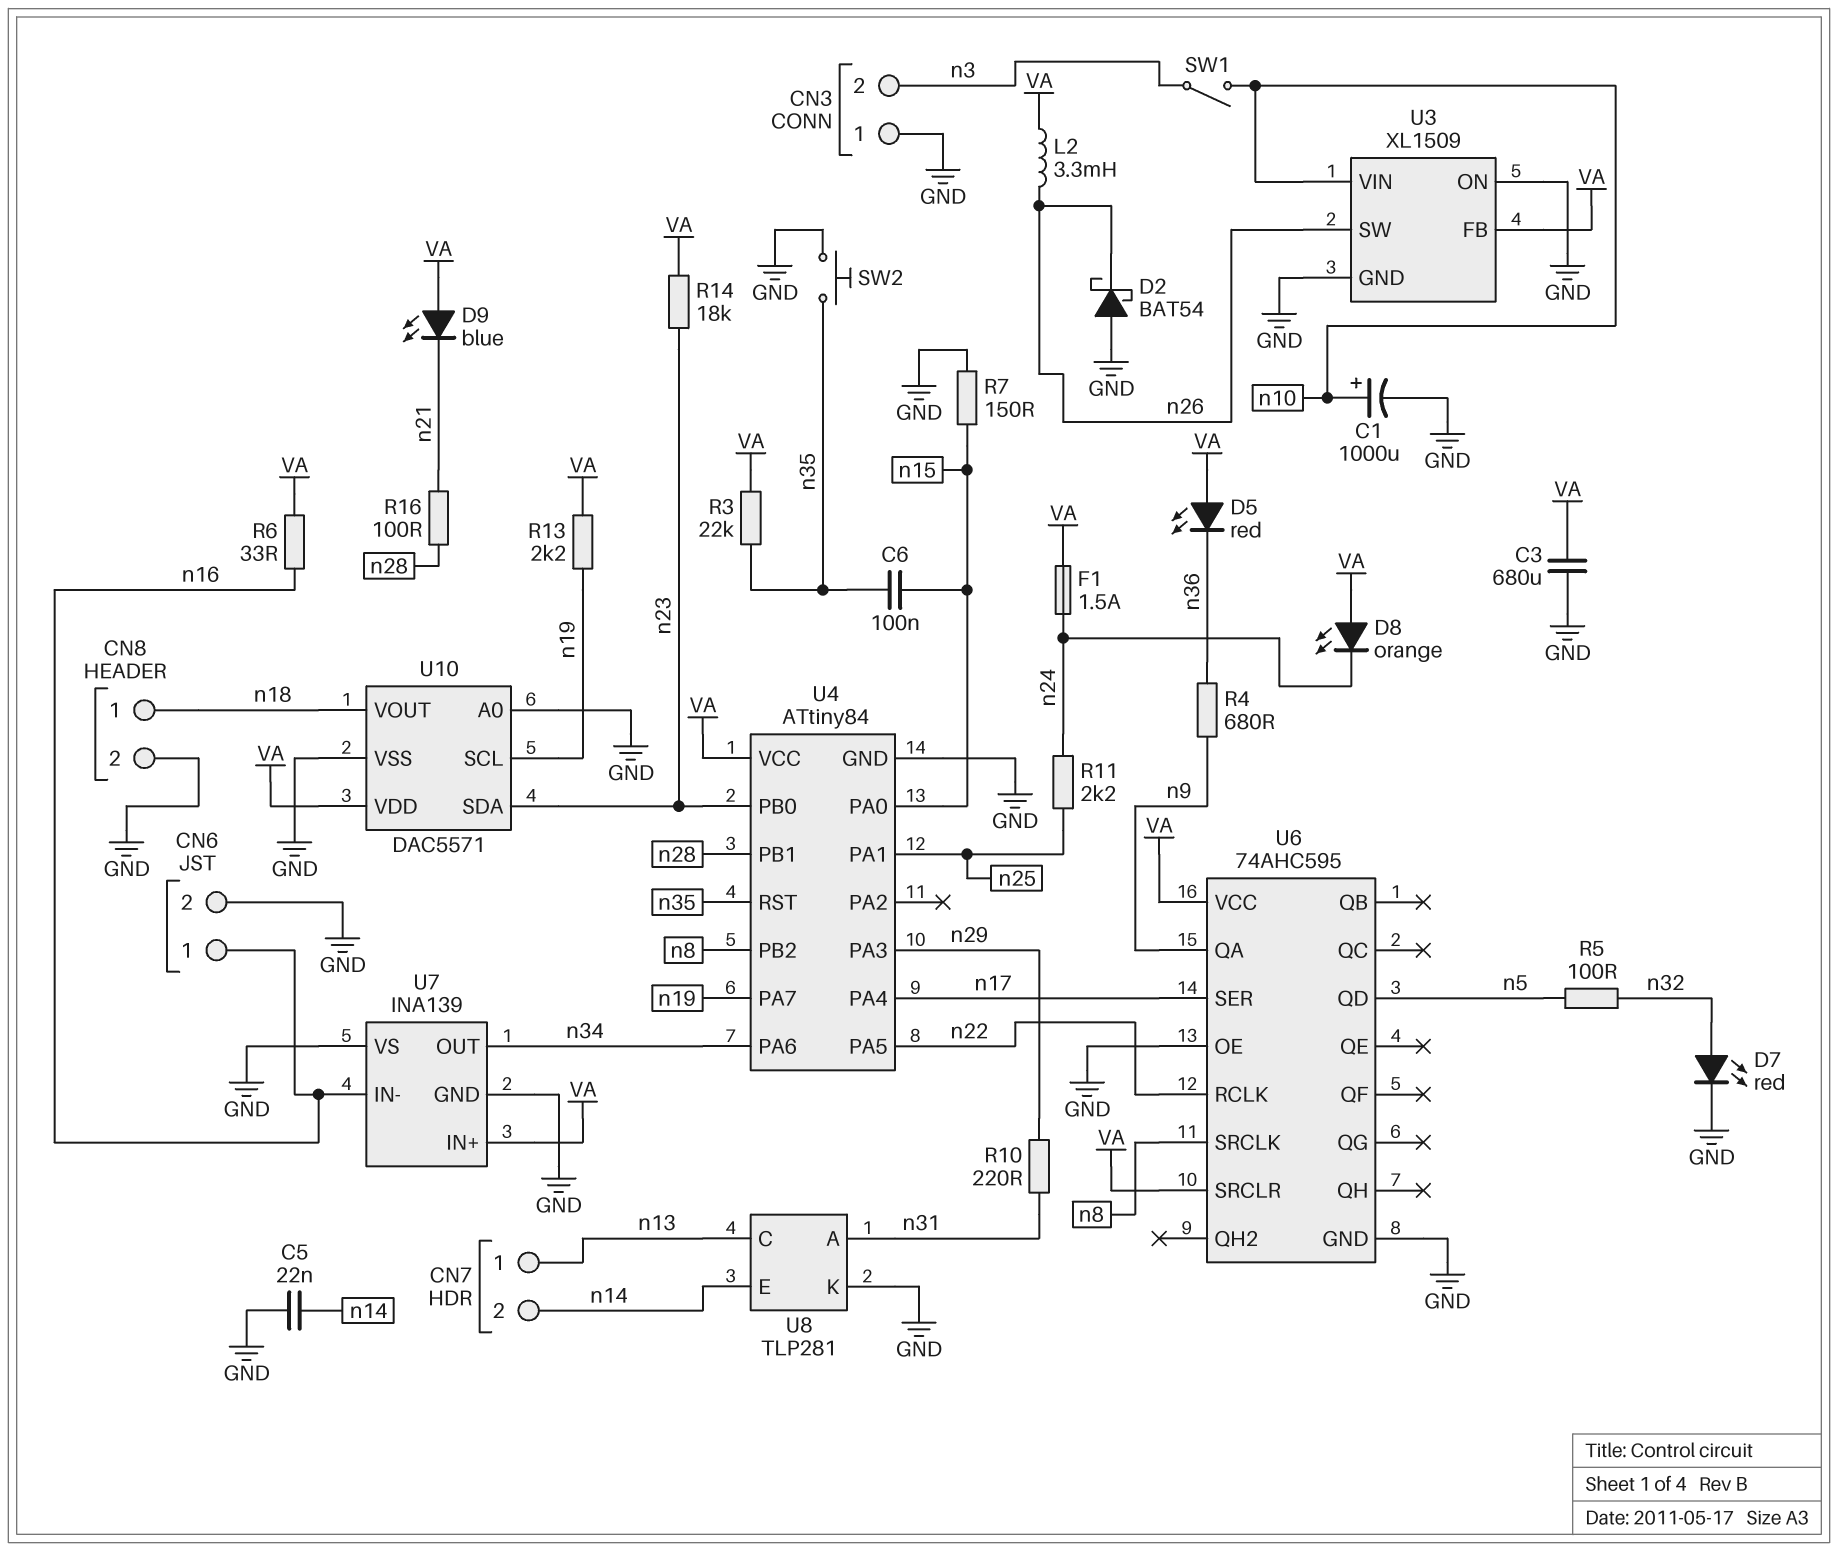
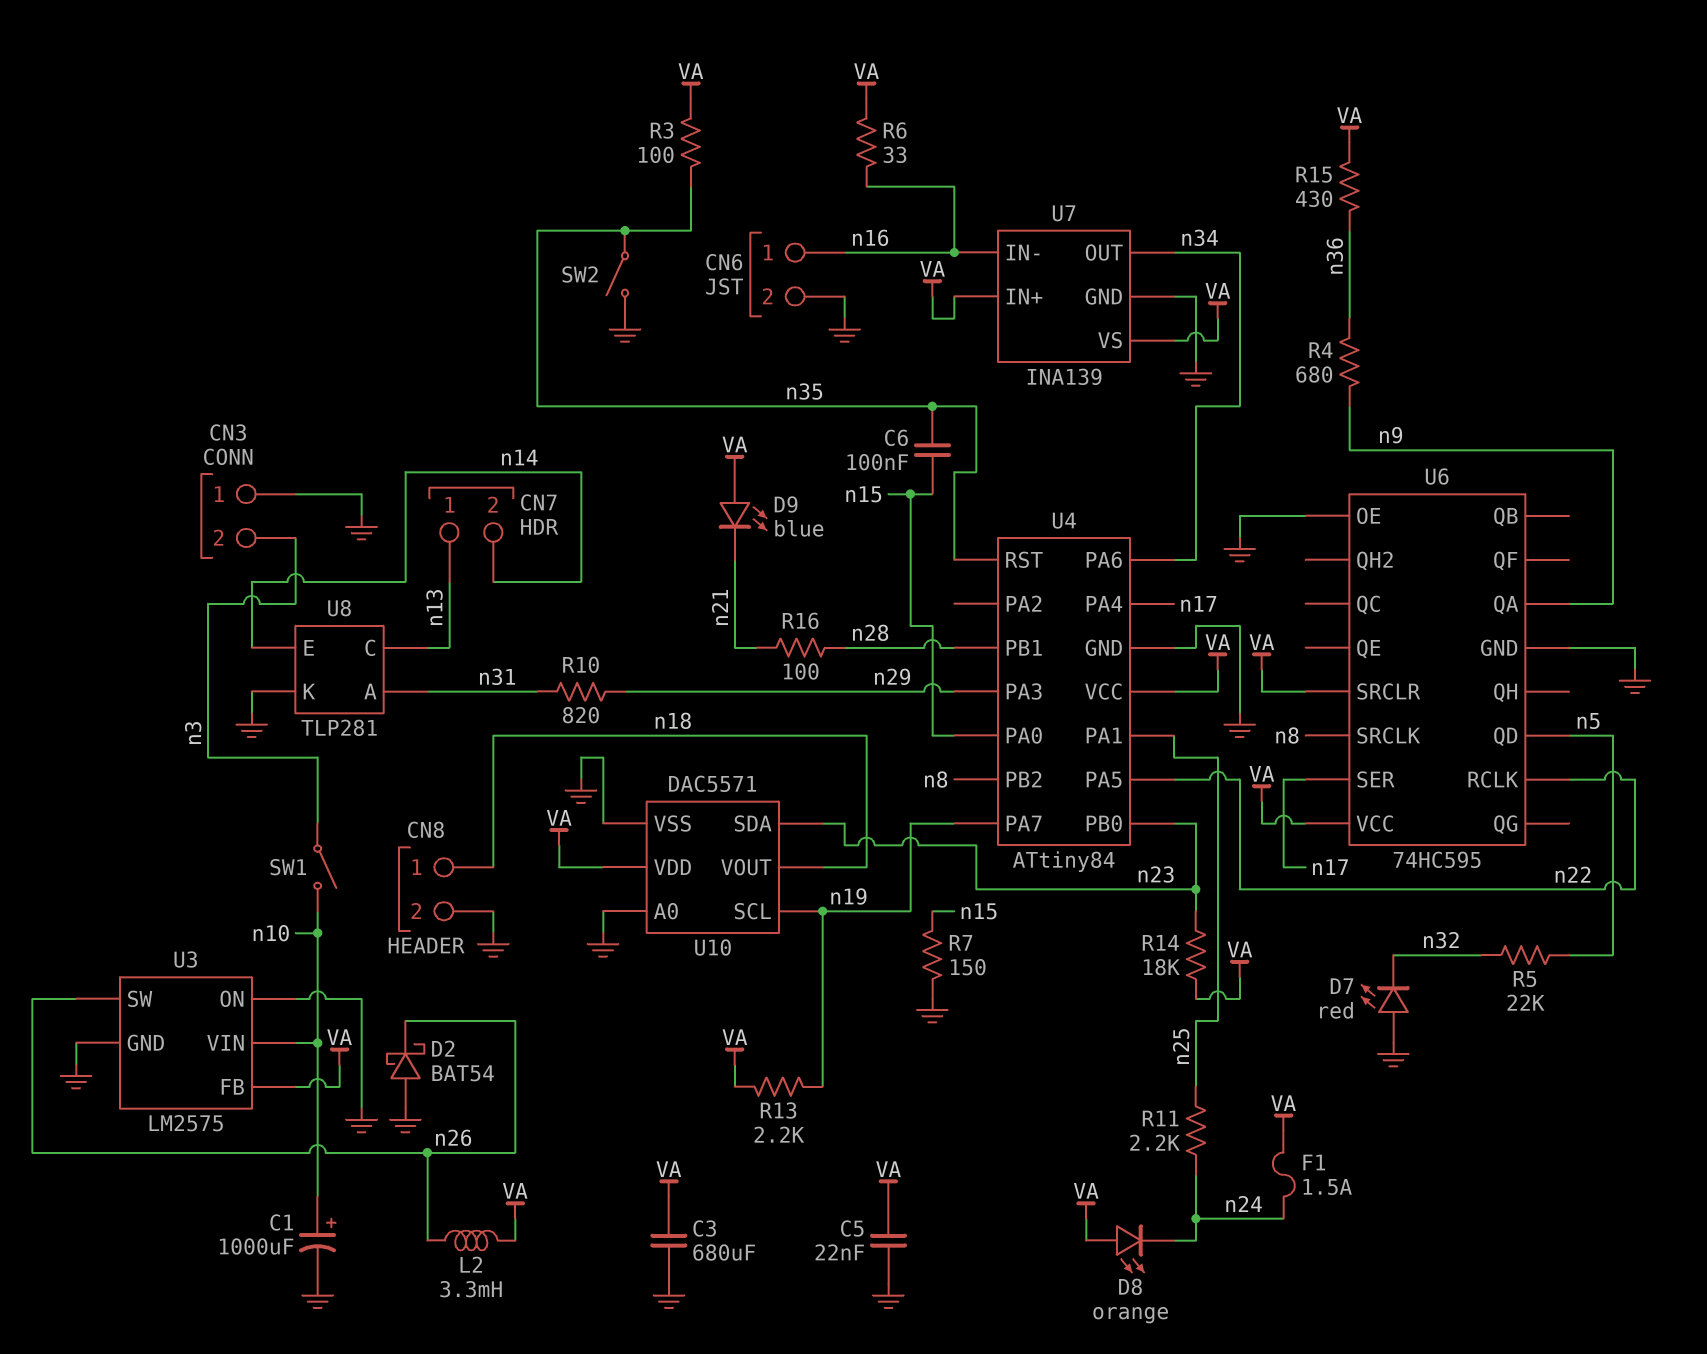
C5: 22nF (GND, n14) -> 22nF (GND, VA)
D5: LED red (A VA, K n36) -> none
D7: LED red (A n32, K GND) -> LED red (A GND, K n32)
R3: 22k (VA, n35) -> 100 (VA, n35)
R5: 100 (n5, n32) -> 22k (n5, n32)
R10: 220 (n29, n31) -> 820 (n29, n31)
R15: none -> 430 (VA, n36)
SW2: button (GND, n35) -> switch (GND, n35)
U3: XL1509 -> LM2575
U6: 74AHC595 -> 74HC595
U7 pin VS: GND -> VA

